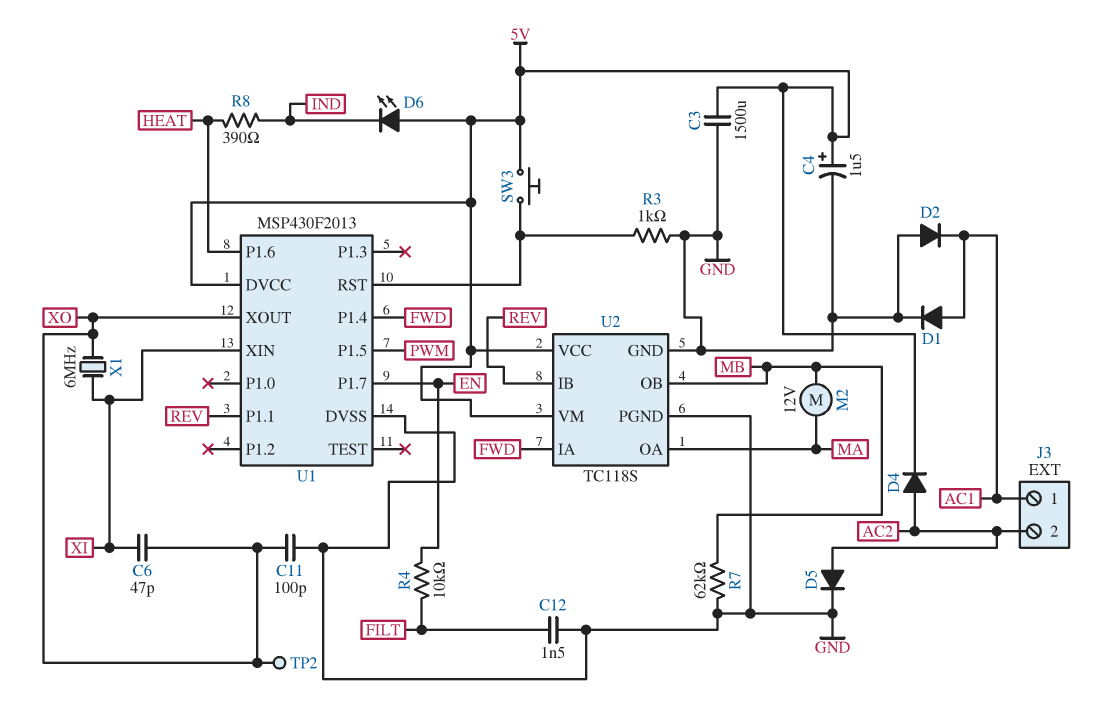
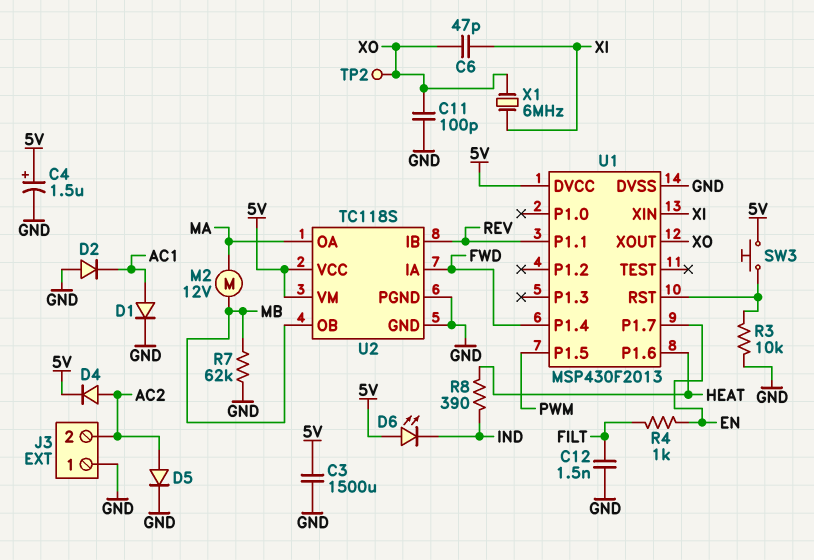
J3 pin 1: AC1 -> GND
R3: 1k (GND, U1/RST) -> 10k (GND, U1/RST)
R4: 10k (EN, FILT) -> 1k (EN, FILT)

